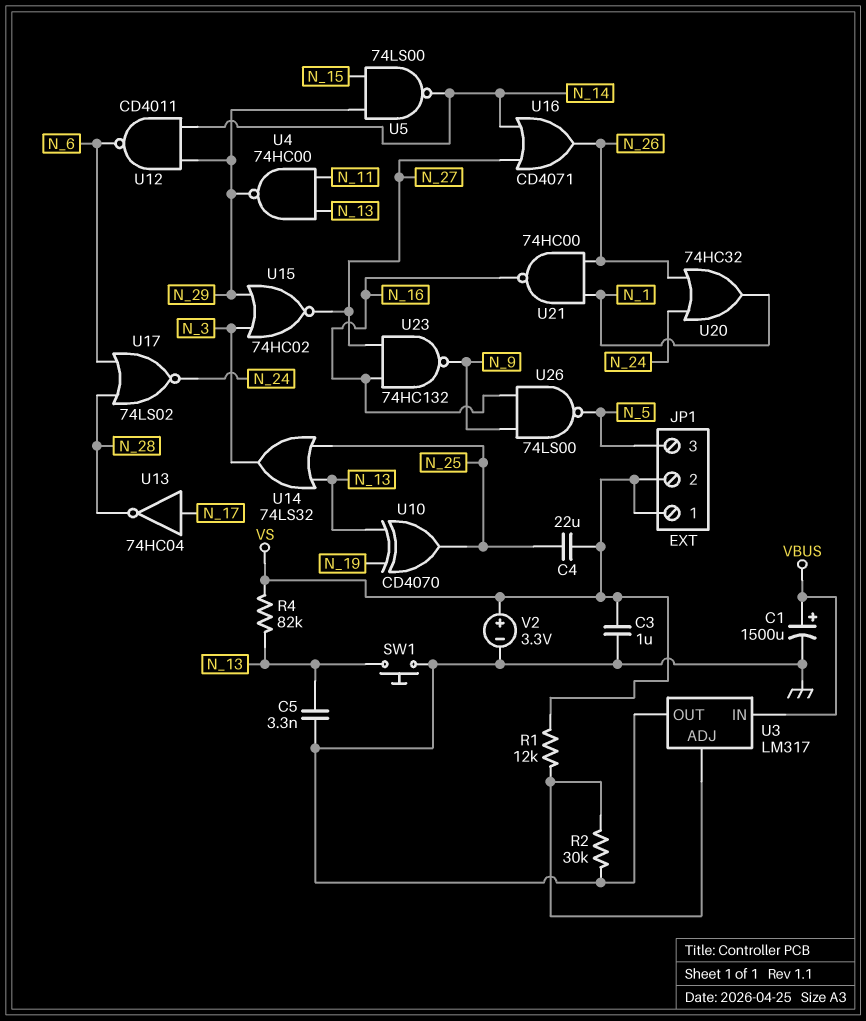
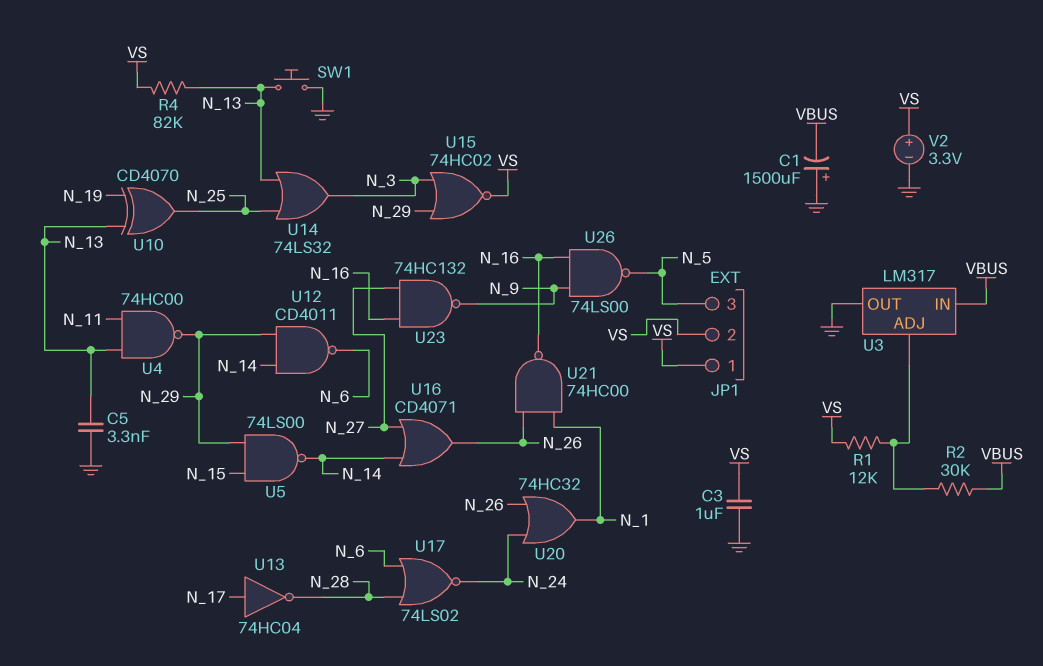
C1: 1500uF (plus VBUS, minus GND) -> 1500uF (plus GND, minus VBUS)
C4: 22uF (N_25, VS) -> none
R2: 30k (GND, U3/ADJ) -> 30k (U3/ADJ, VBUS)
U15: NOR 74HC02 (in N_3, in N_29, out N_27) -> NOR 74HC02 (in N_3, in N_29, out VS)

